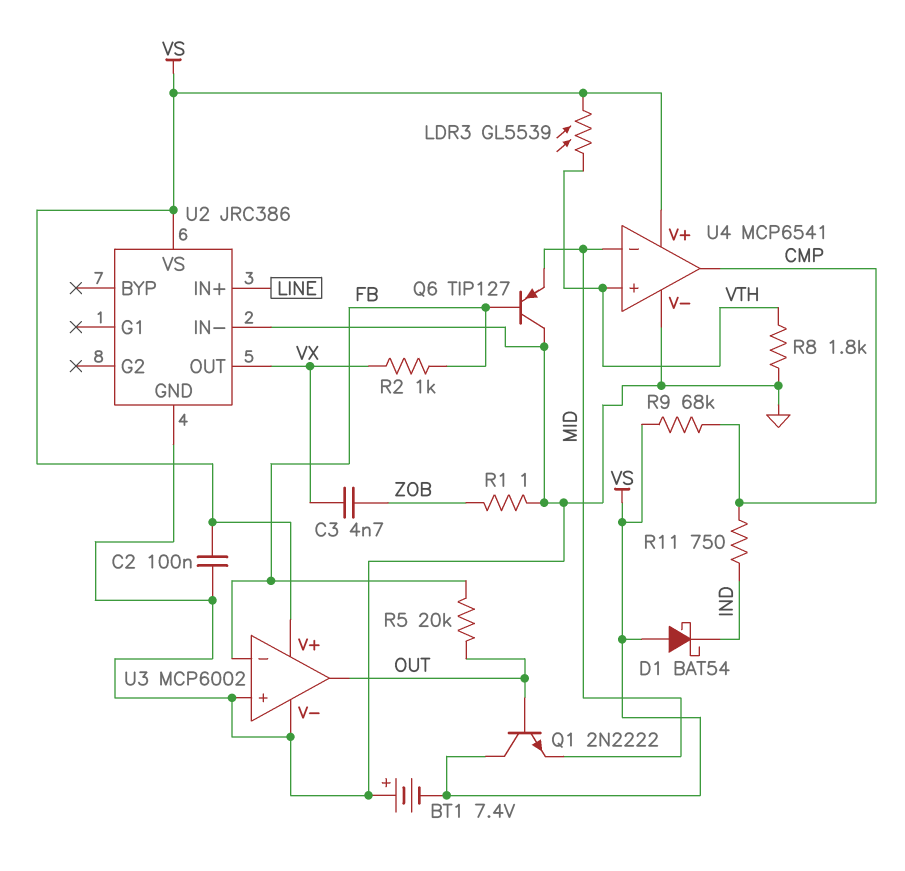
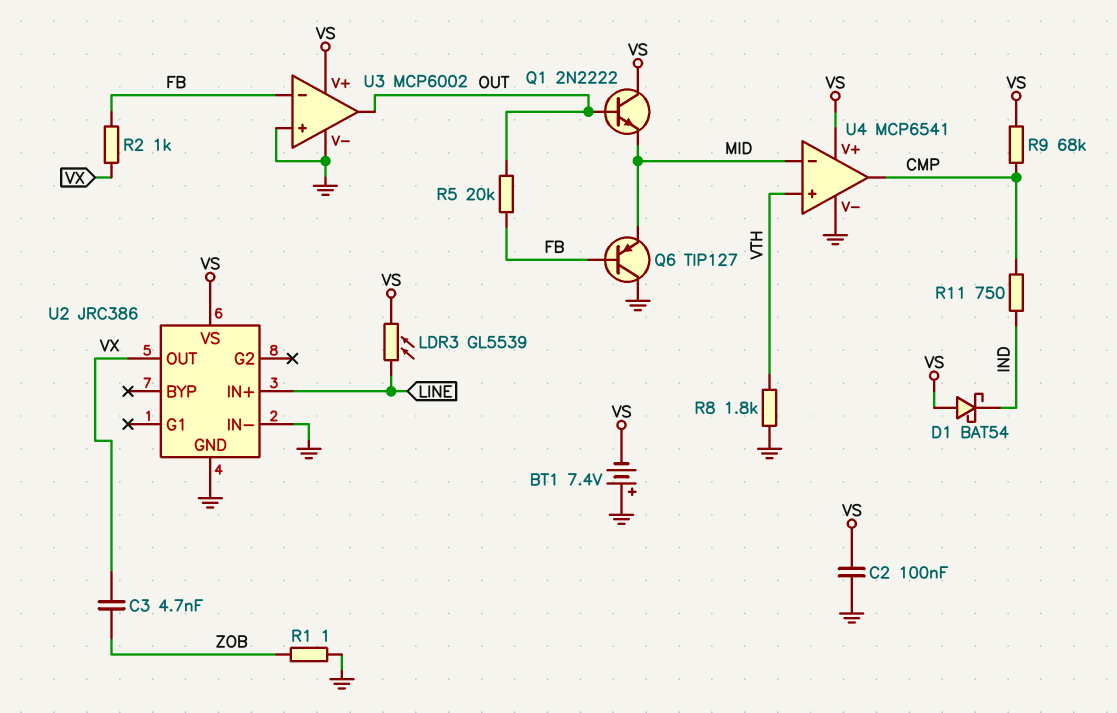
LDR3: GL5539 (VS, VTH) -> GL5539 (LINE, VS)

